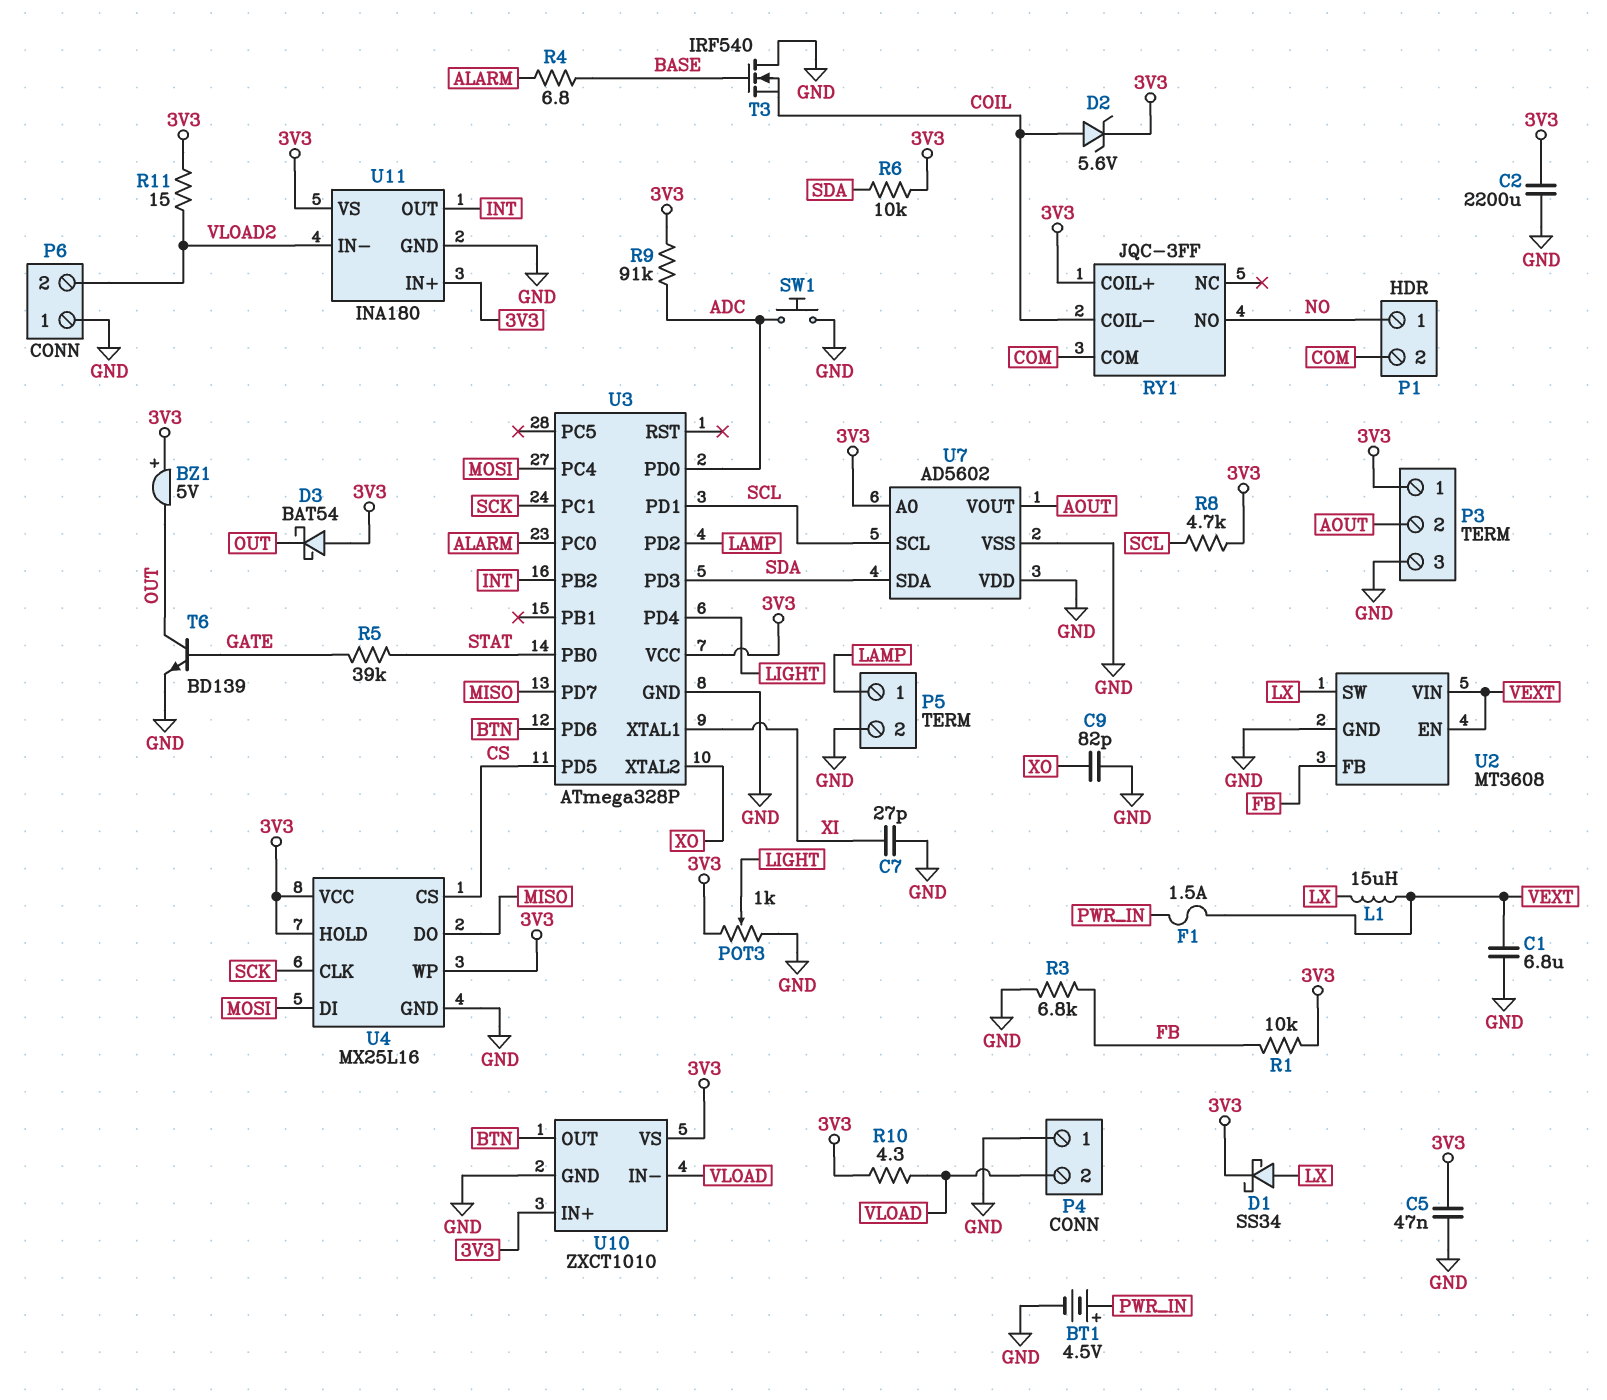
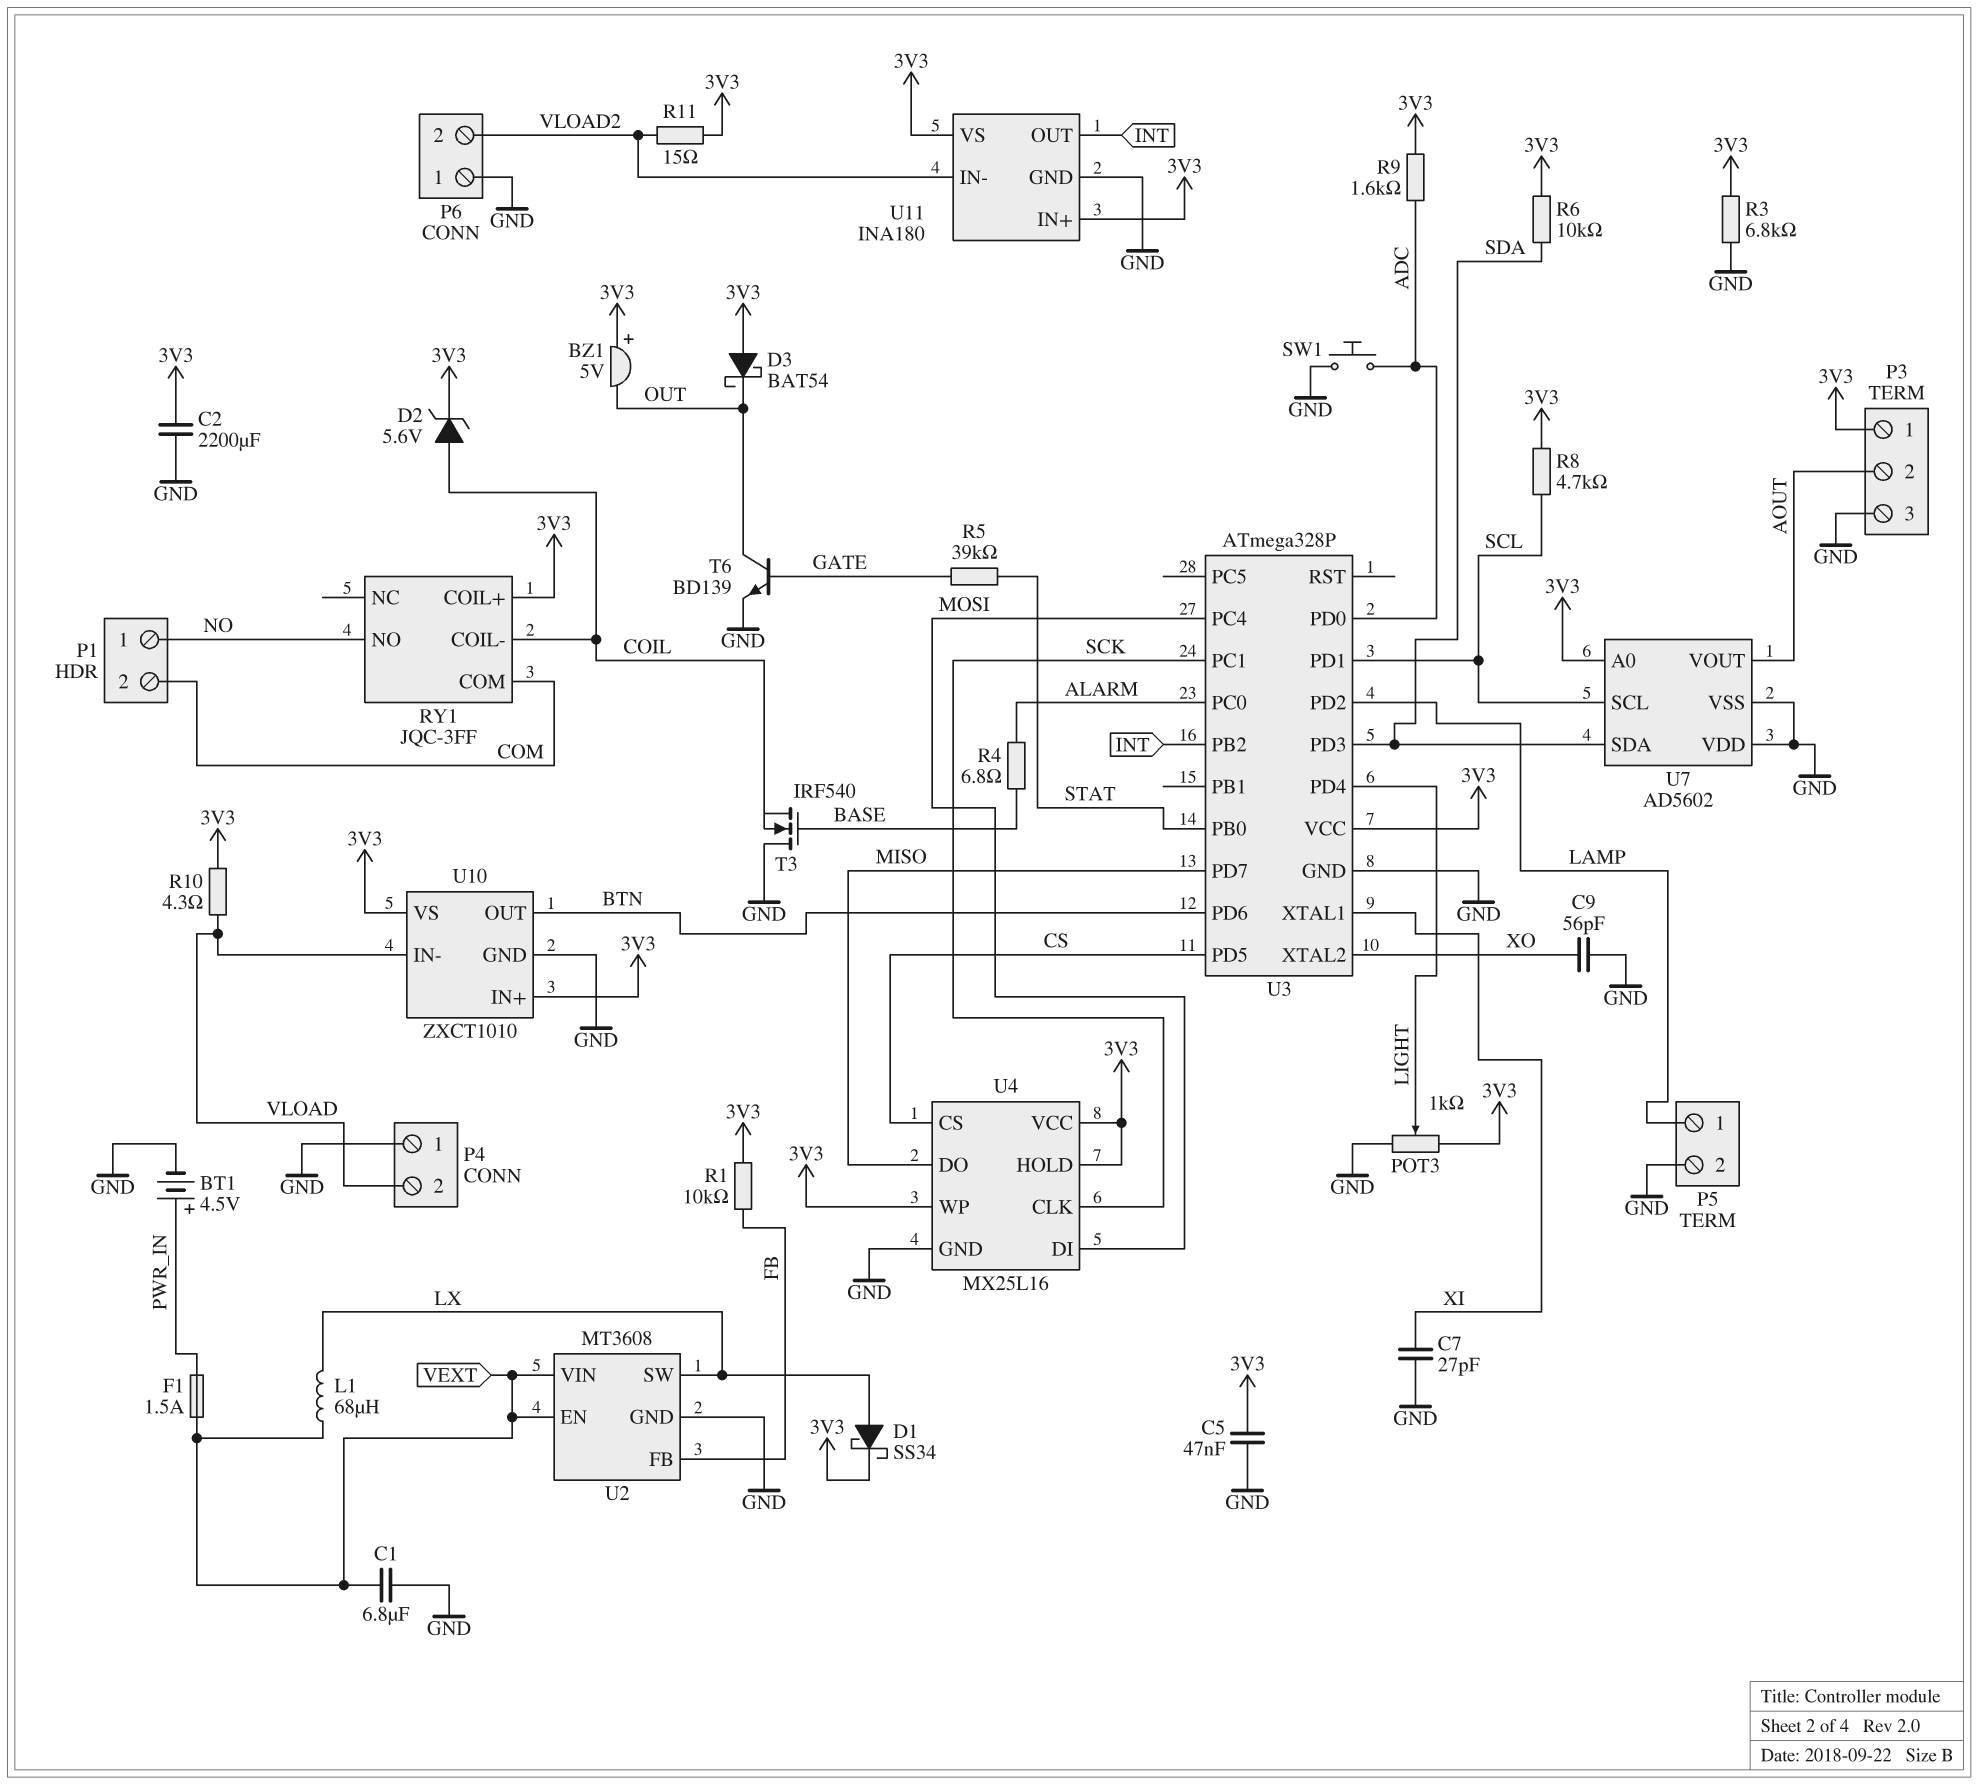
C9: 82pF (GND, XO) -> 56pF (GND, XO)
L1: 15uH (LX, VEXT) -> 68uH (LX, VEXT)
R3: 6.8k (FB, GND) -> 6.8k (3V3, GND)
R9: 91k (3V3, ADC) -> 1.6k (3V3, ADC)

